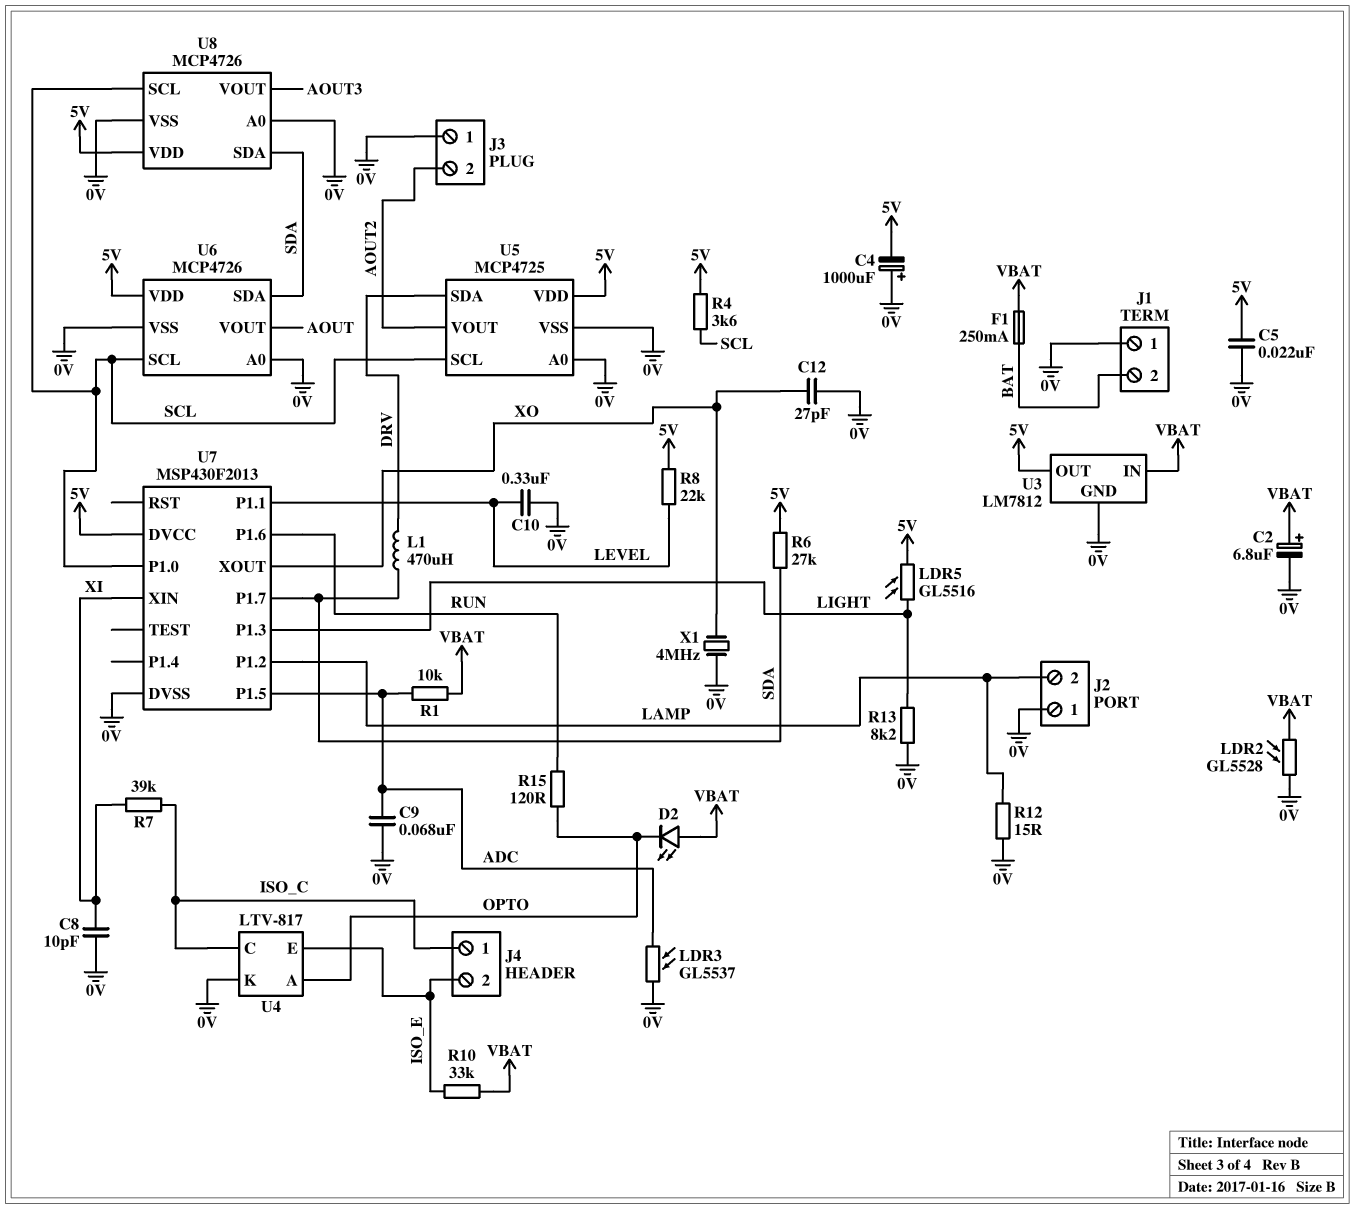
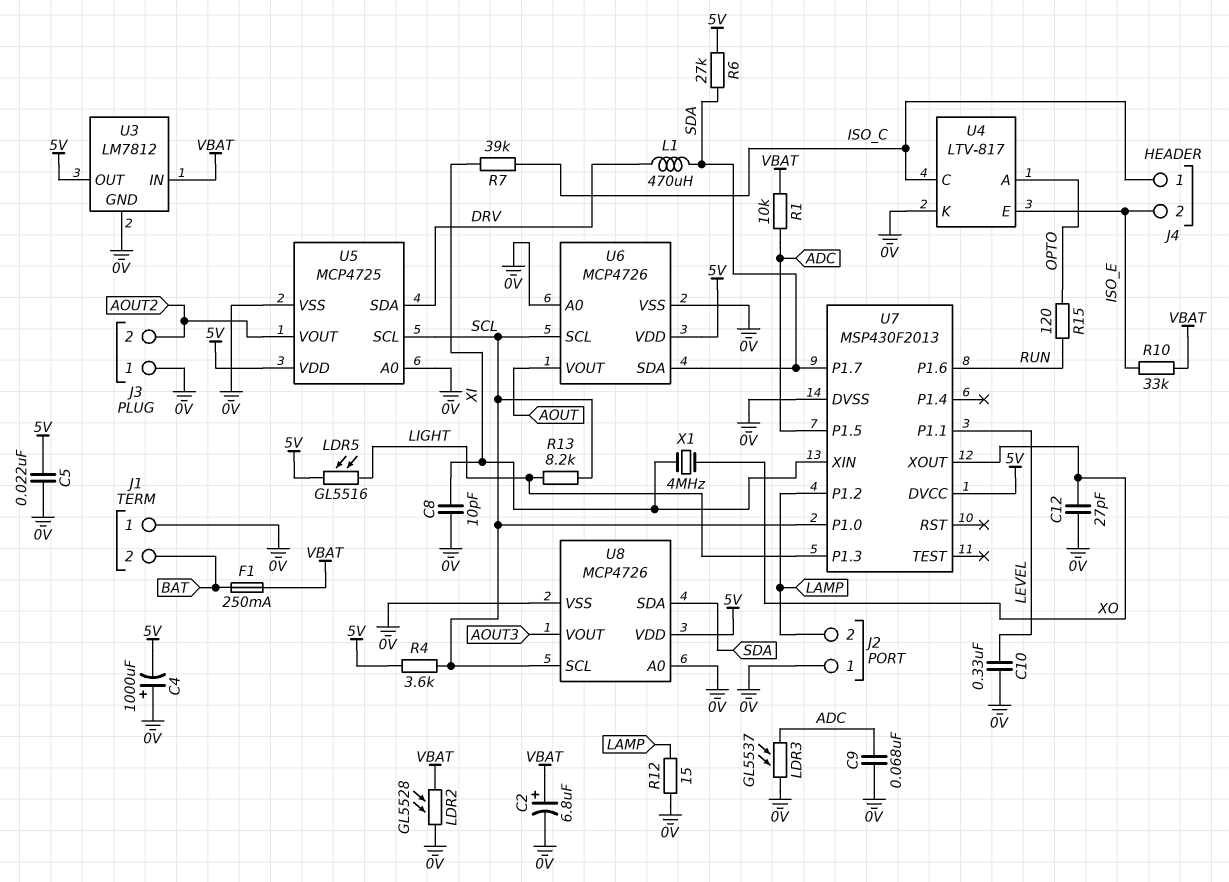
D2: LED (A VBAT, K OPTO) -> none
R8: 22k (5V, LEVEL) -> none
R13: 8.2k (0V, LIGHT) -> 8.2k (LIGHT, SCL)
X1: 4MHz (0V, XO) -> 4MHz (XI, XO)

